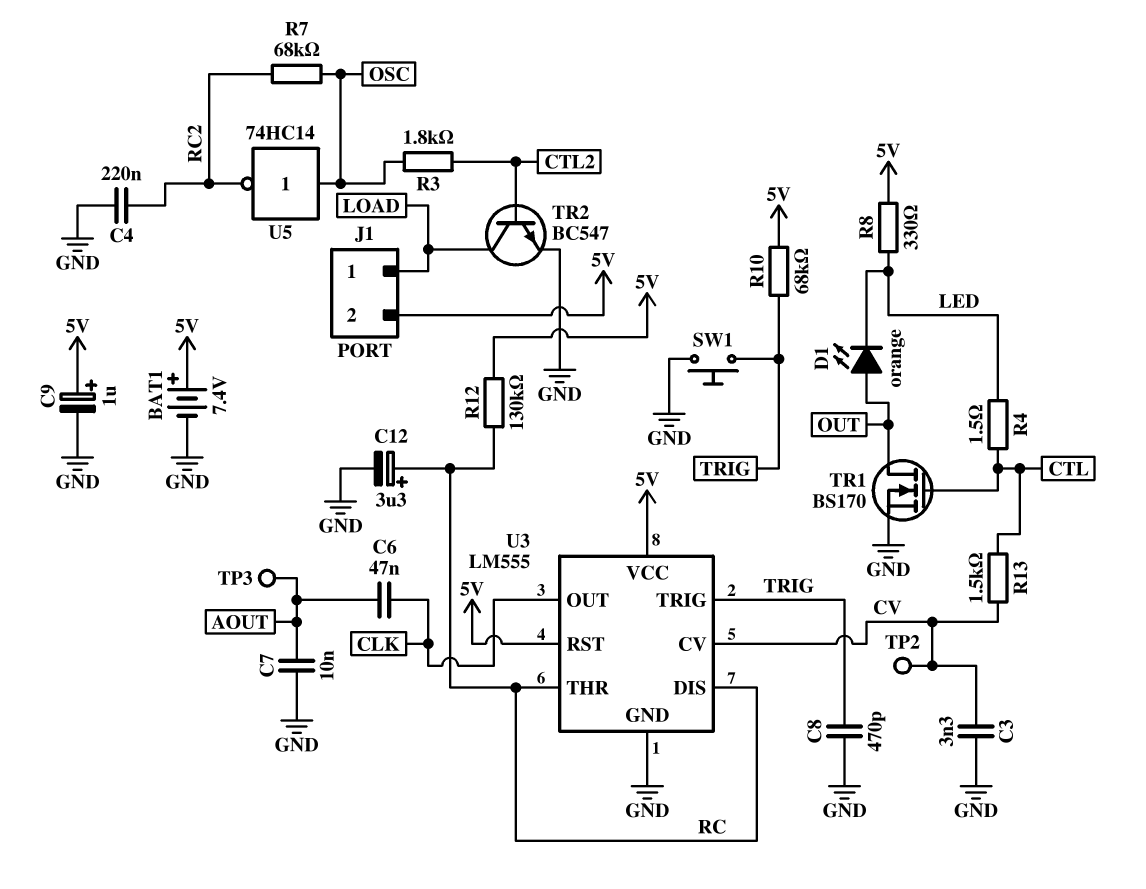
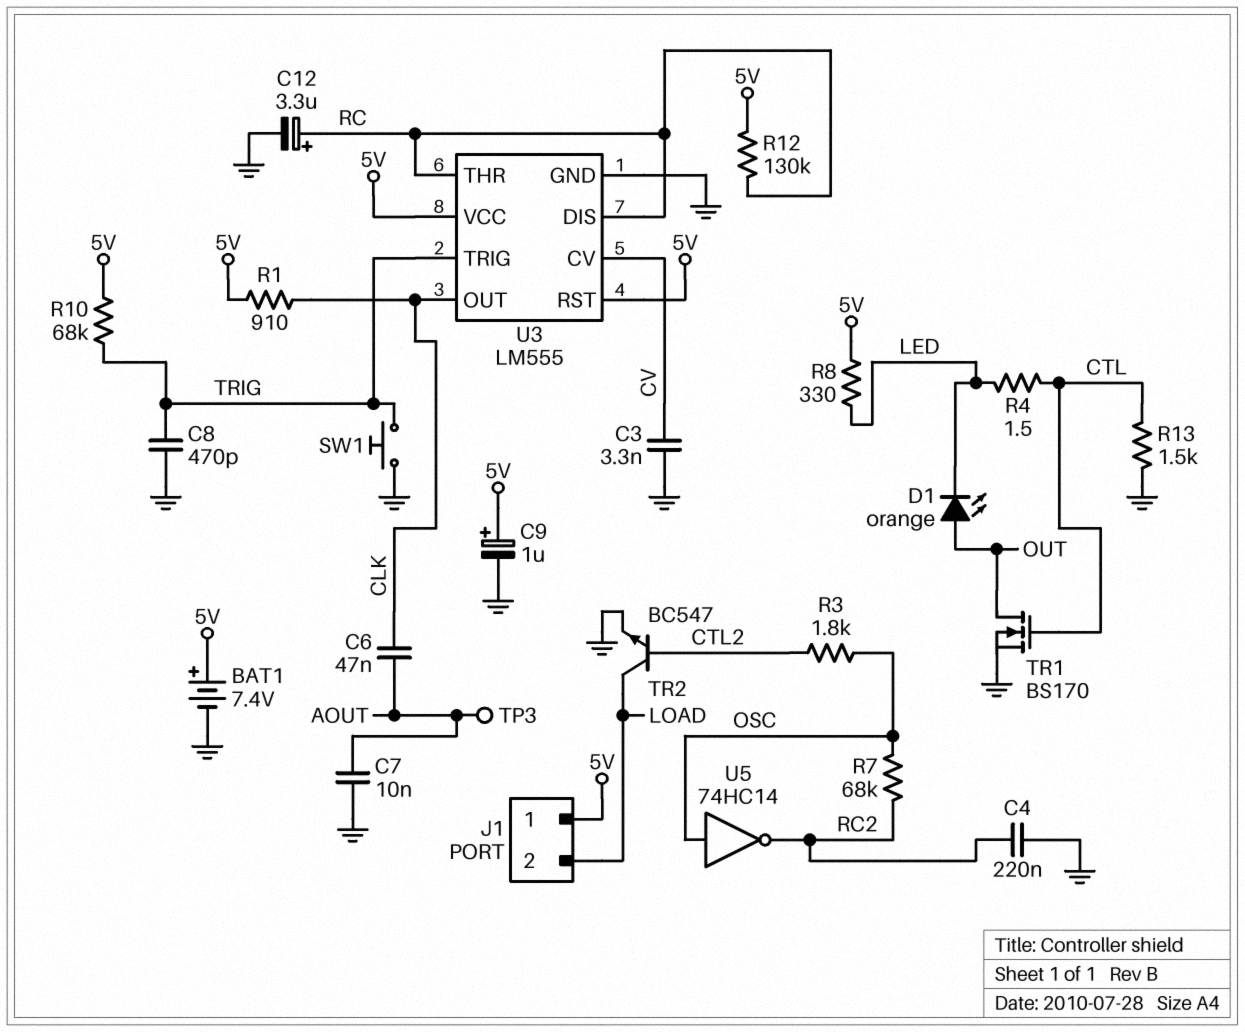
J1 pin 1: LOAD -> 5V
J1 pin 2: 5V -> LOAD
R1: none -> 910 (5V, CLK)
R13: 1.5k (CTL, CV) -> 1.5k (CTL, GND)
TP2: test point (CV) -> none

